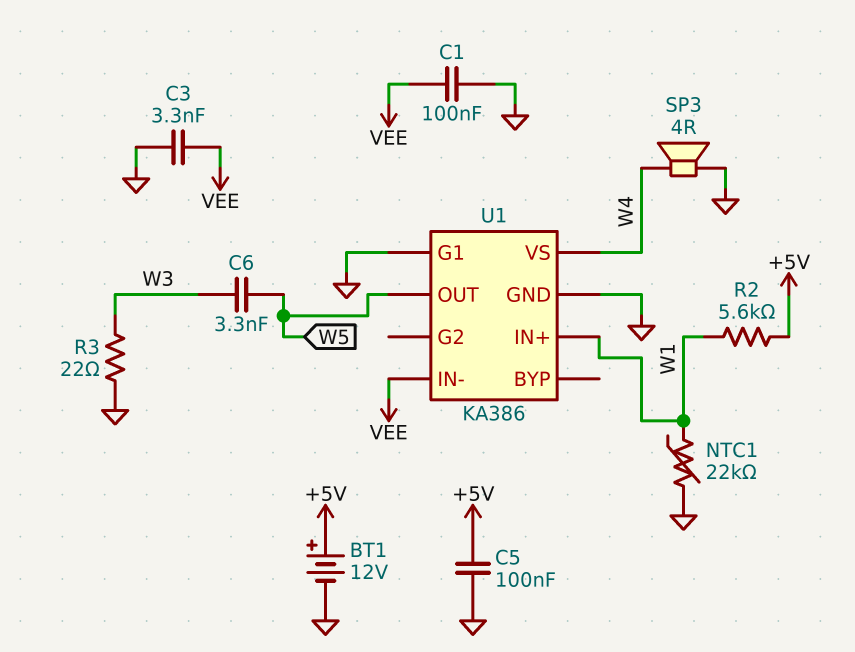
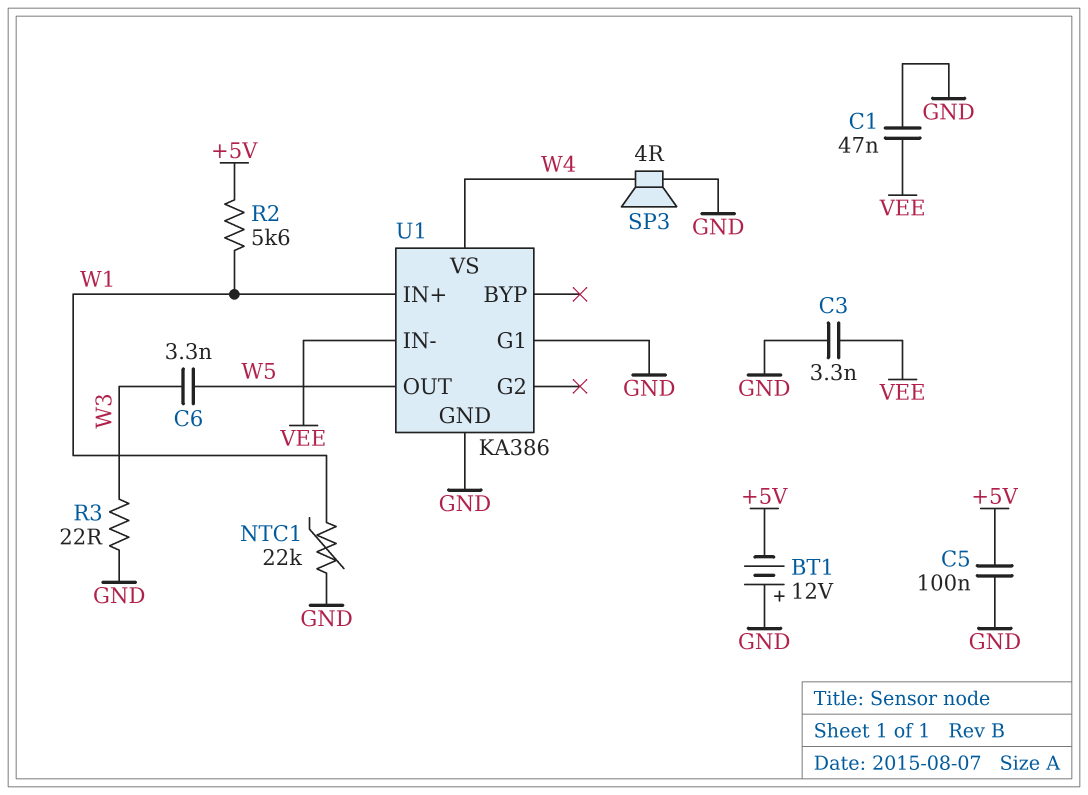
BT1: 12V (plus +5V, minus GND) -> 12V (plus GND, minus +5V)
C1: 100nF (GND, VEE) -> 47nF (GND, VEE)

